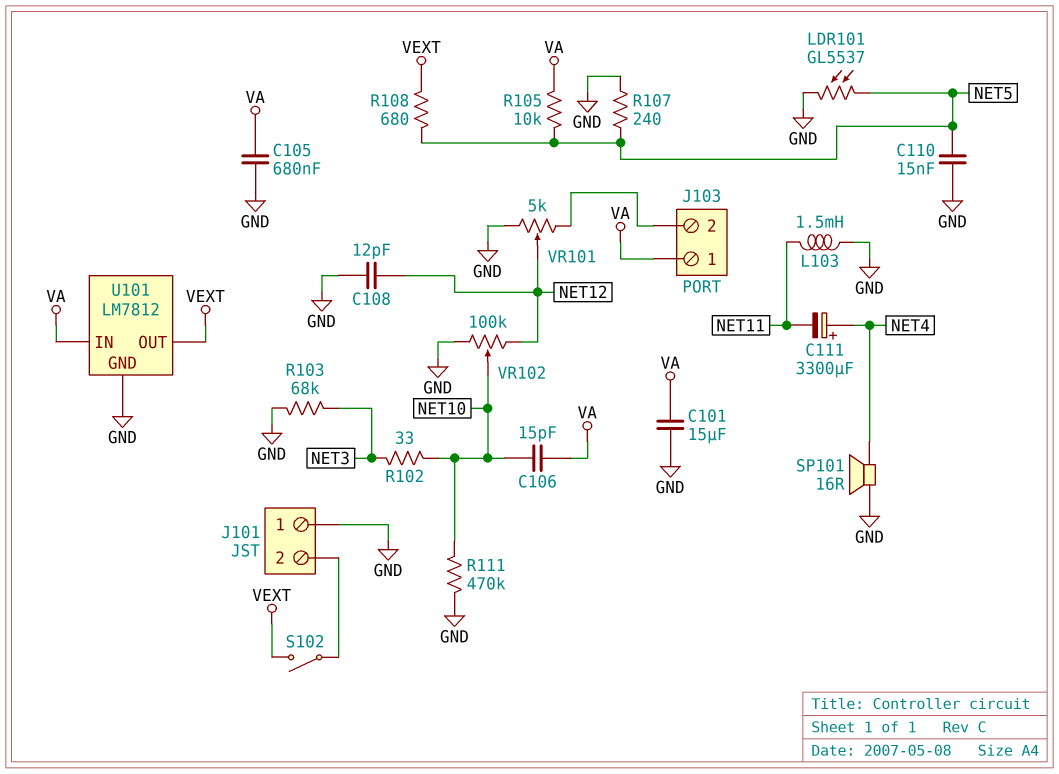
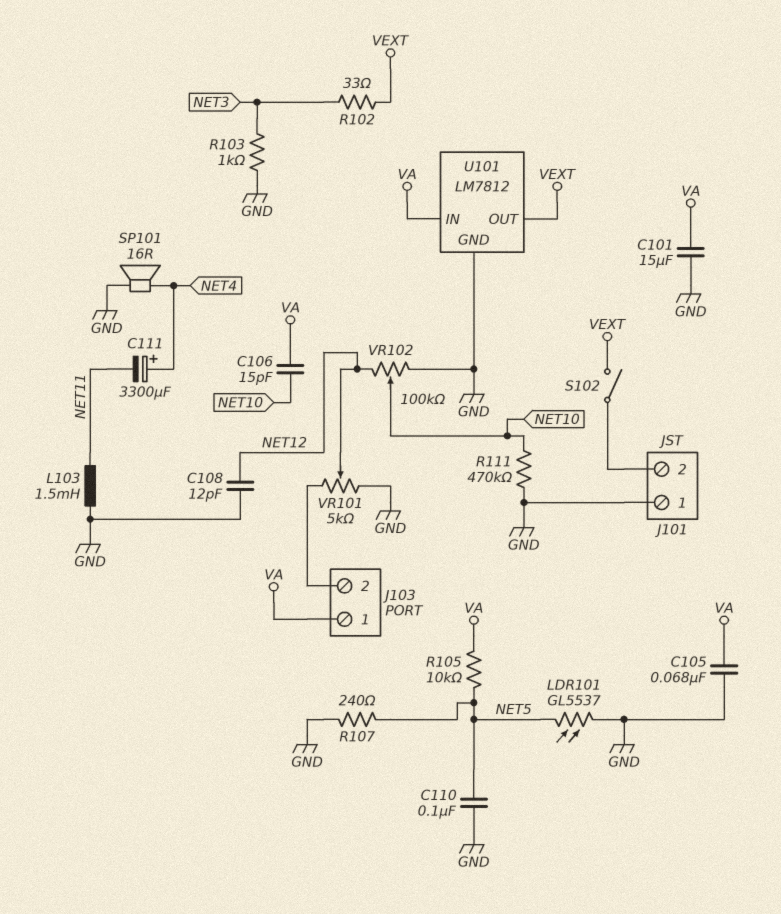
C105: 680nF (GND, VA) -> 68nF (GND, VA)
C110: 15nF (GND, NET5) -> 100nF (GND, NET5)
R102: 33 (NET3, NET10) -> 33 (NET3, VEXT)
R103: 68k (GND, NET3) -> 1k (GND, NET3)
R108: 680 (NET5, VEXT) -> none

